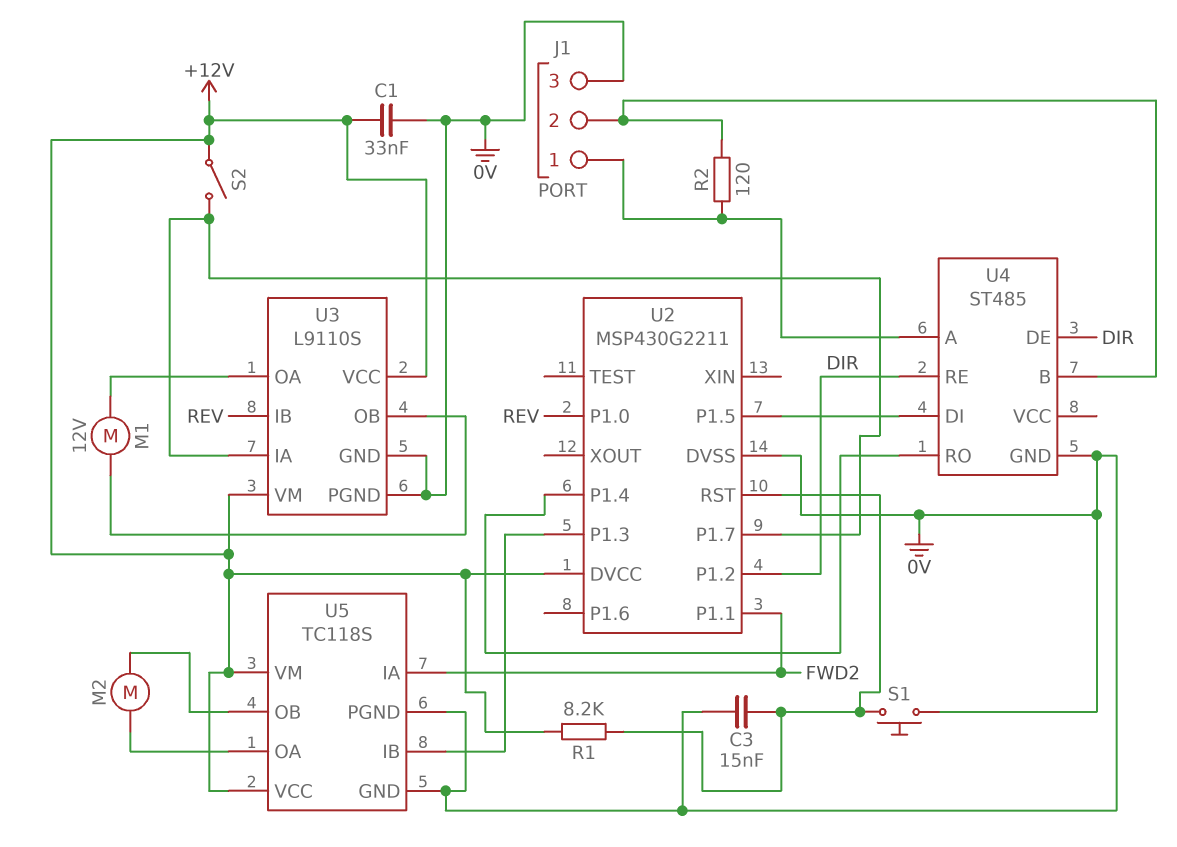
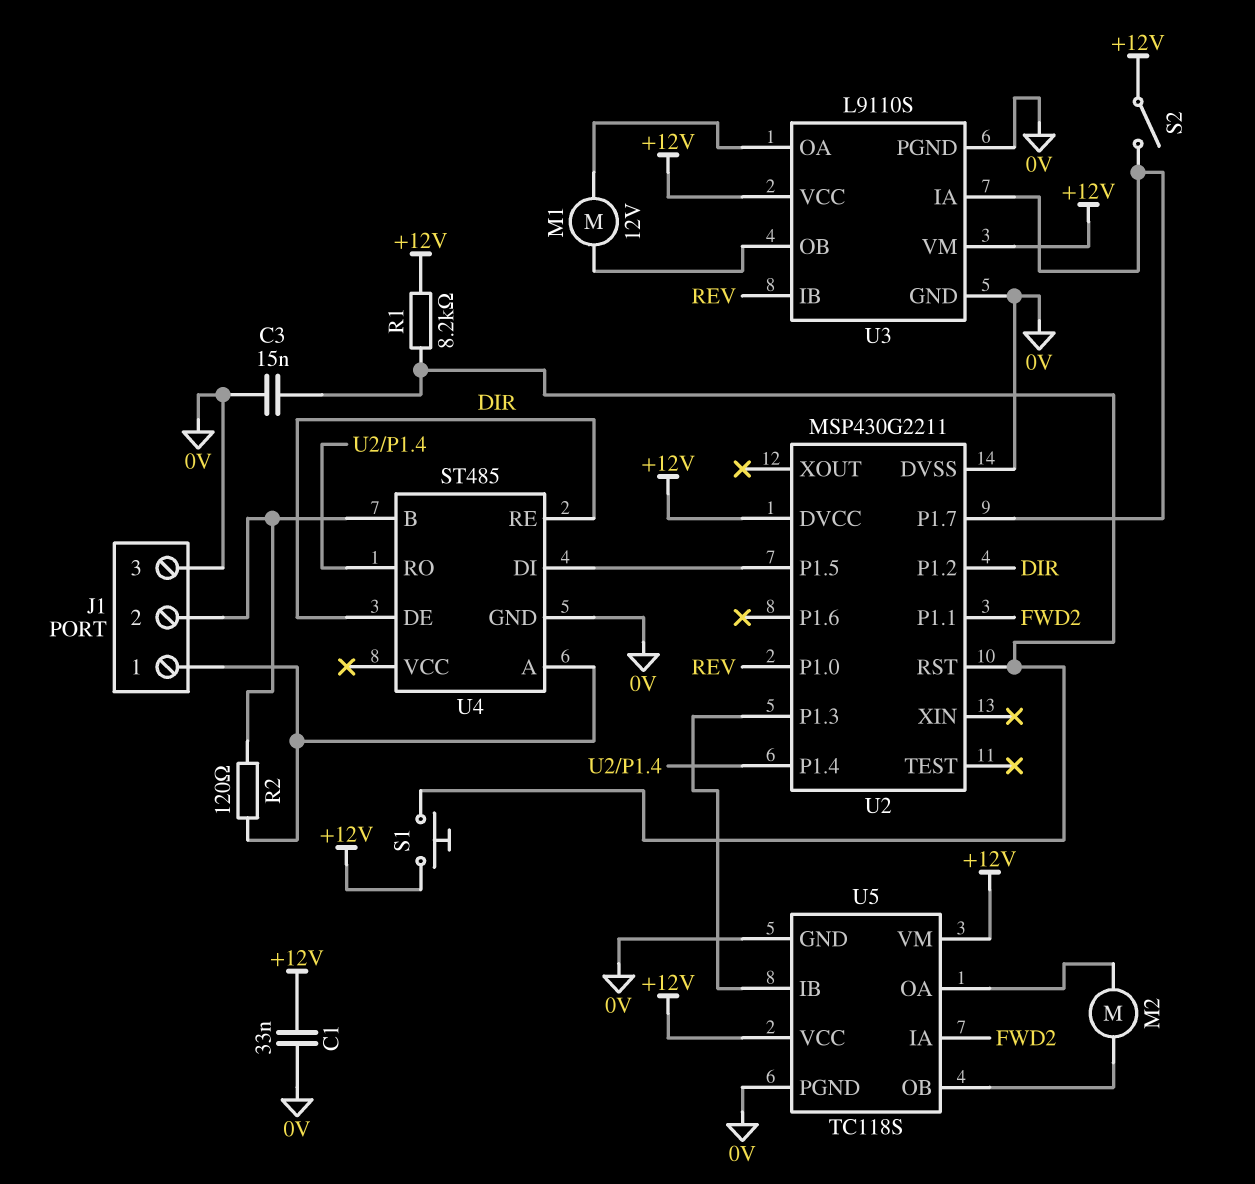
S1: button (0V, U2/RST) -> button (+12V, U2/RST)

